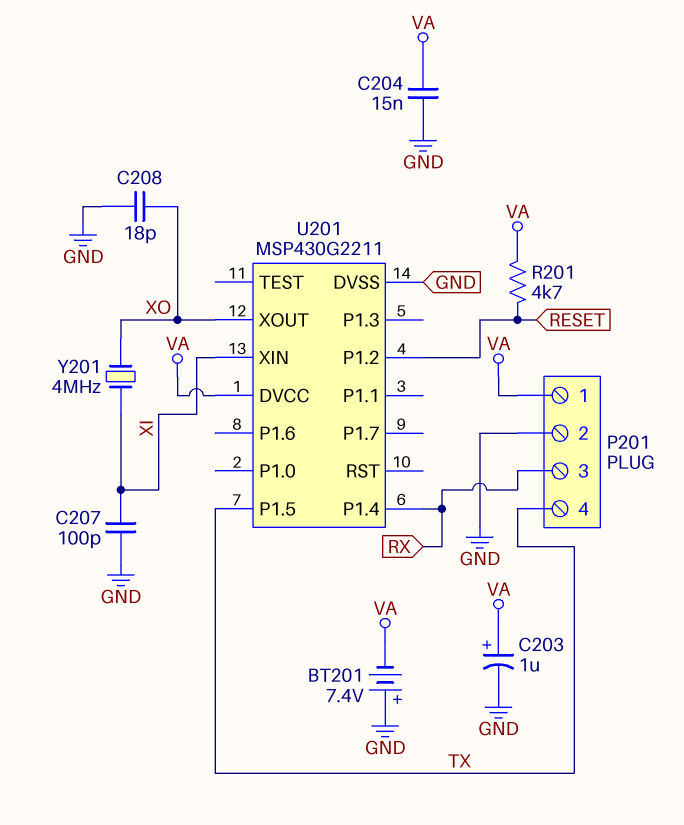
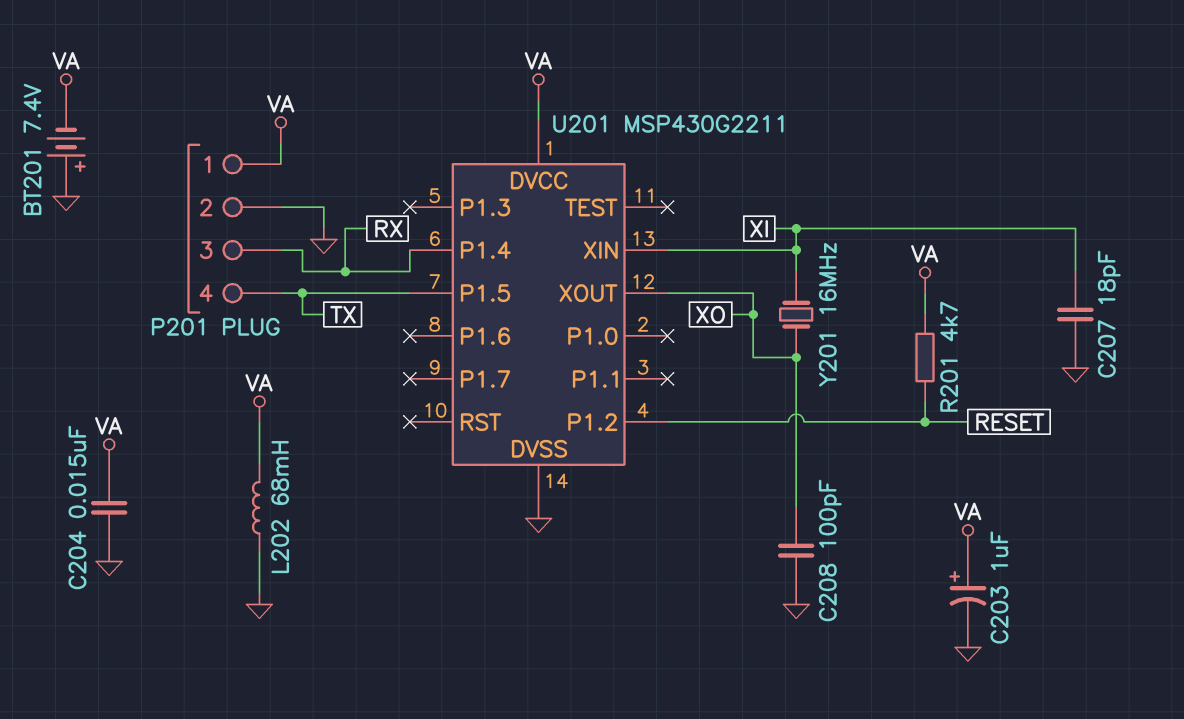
C207: 100pF (GND, XI) -> 18pF (GND, XI)
C208: 18pF (GND, XO) -> 100pF (GND, XO)
L202: none -> 68mH (GND, VA)
Y201: 4MHz (XI, XO) -> 16MHz (XI, XO)

